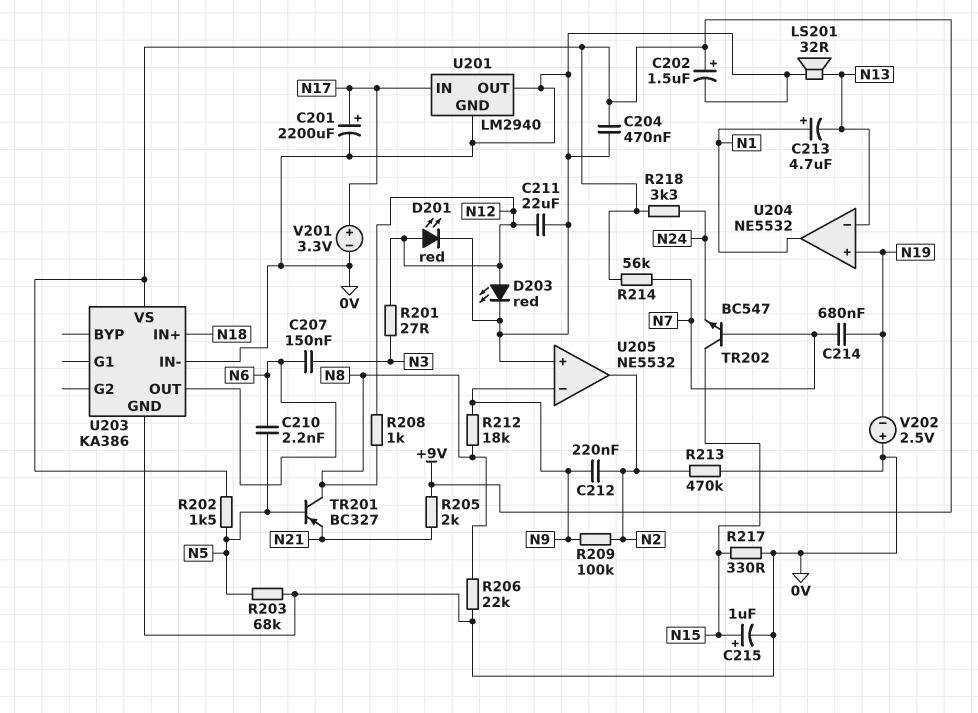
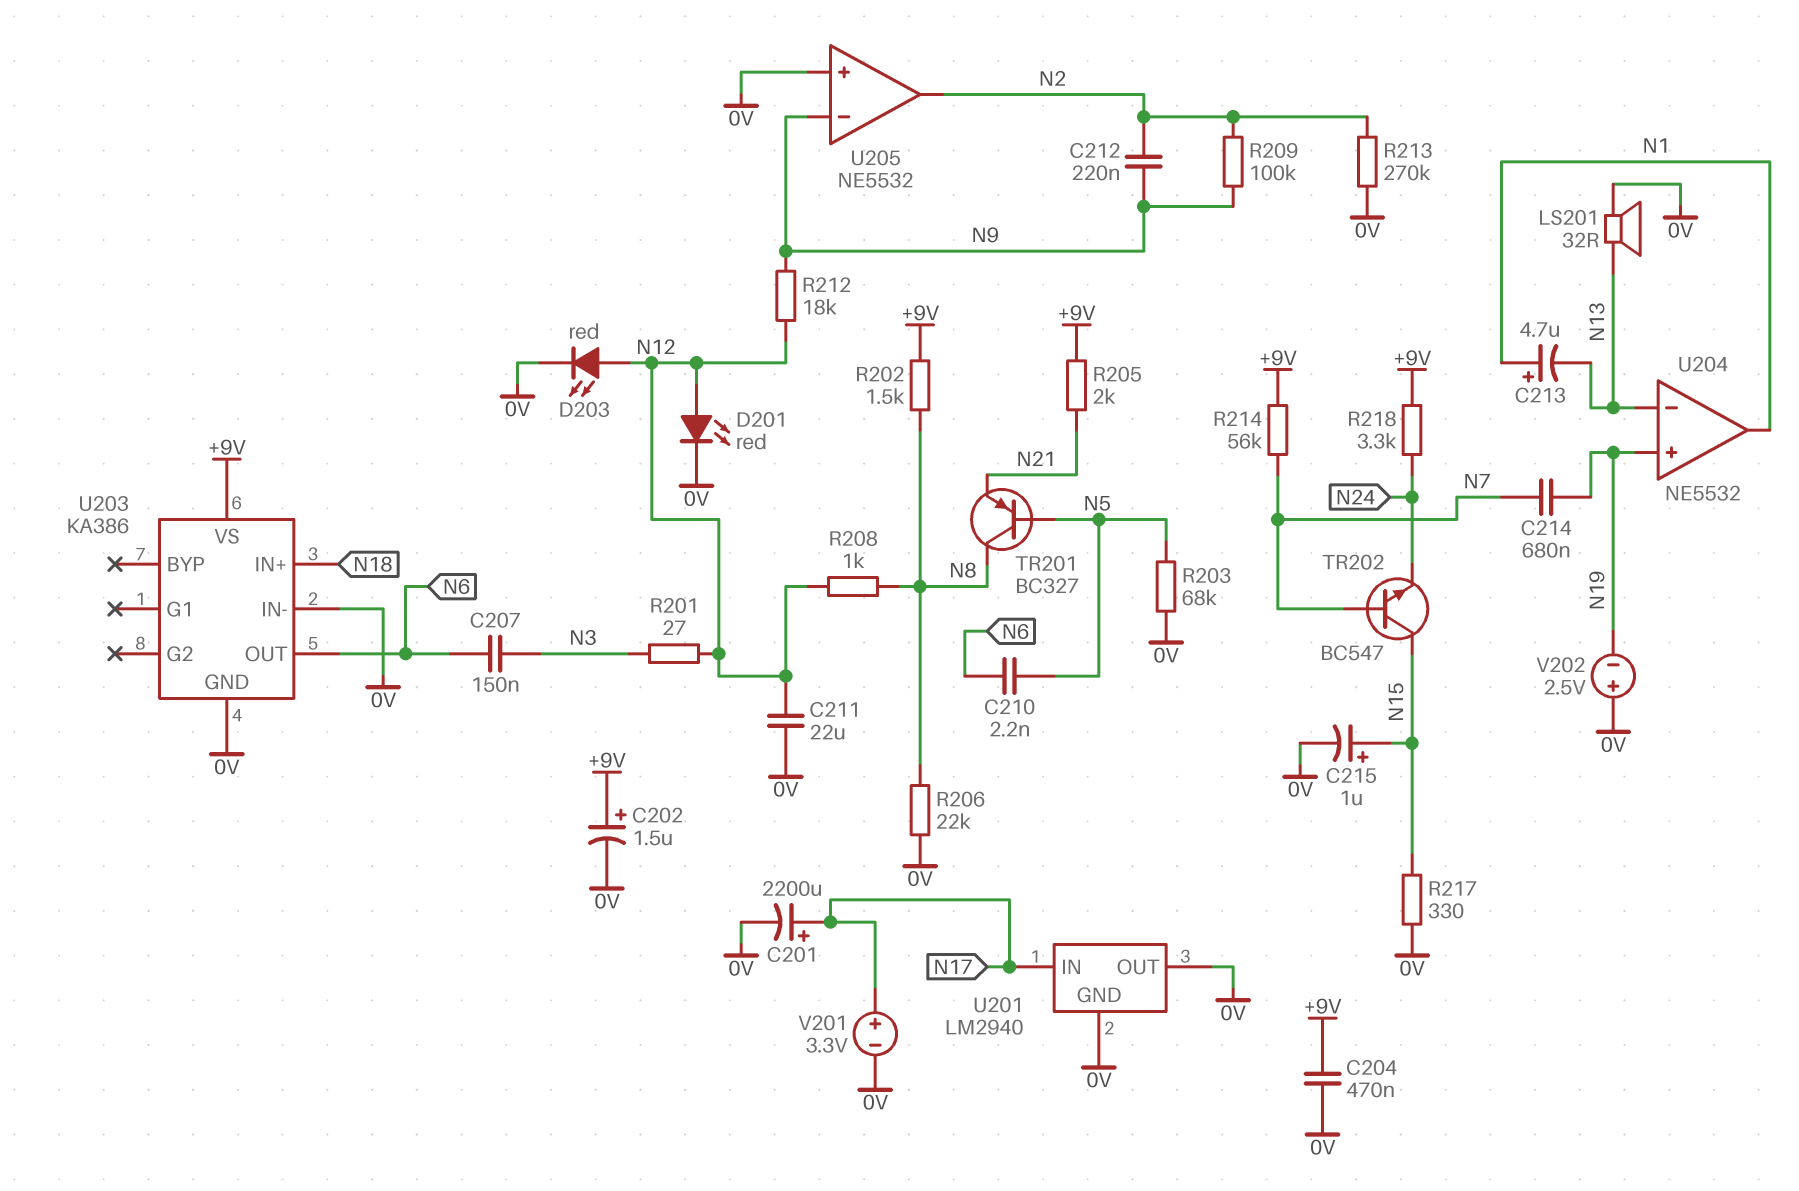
R202: 1.5k (+9V, N5) -> 1.5k (+9V, N8)
R212: 18k (N8, N9) -> 18k (N9, N12)
R213: 470k (0V, N2) -> 270k (0V, N2)

